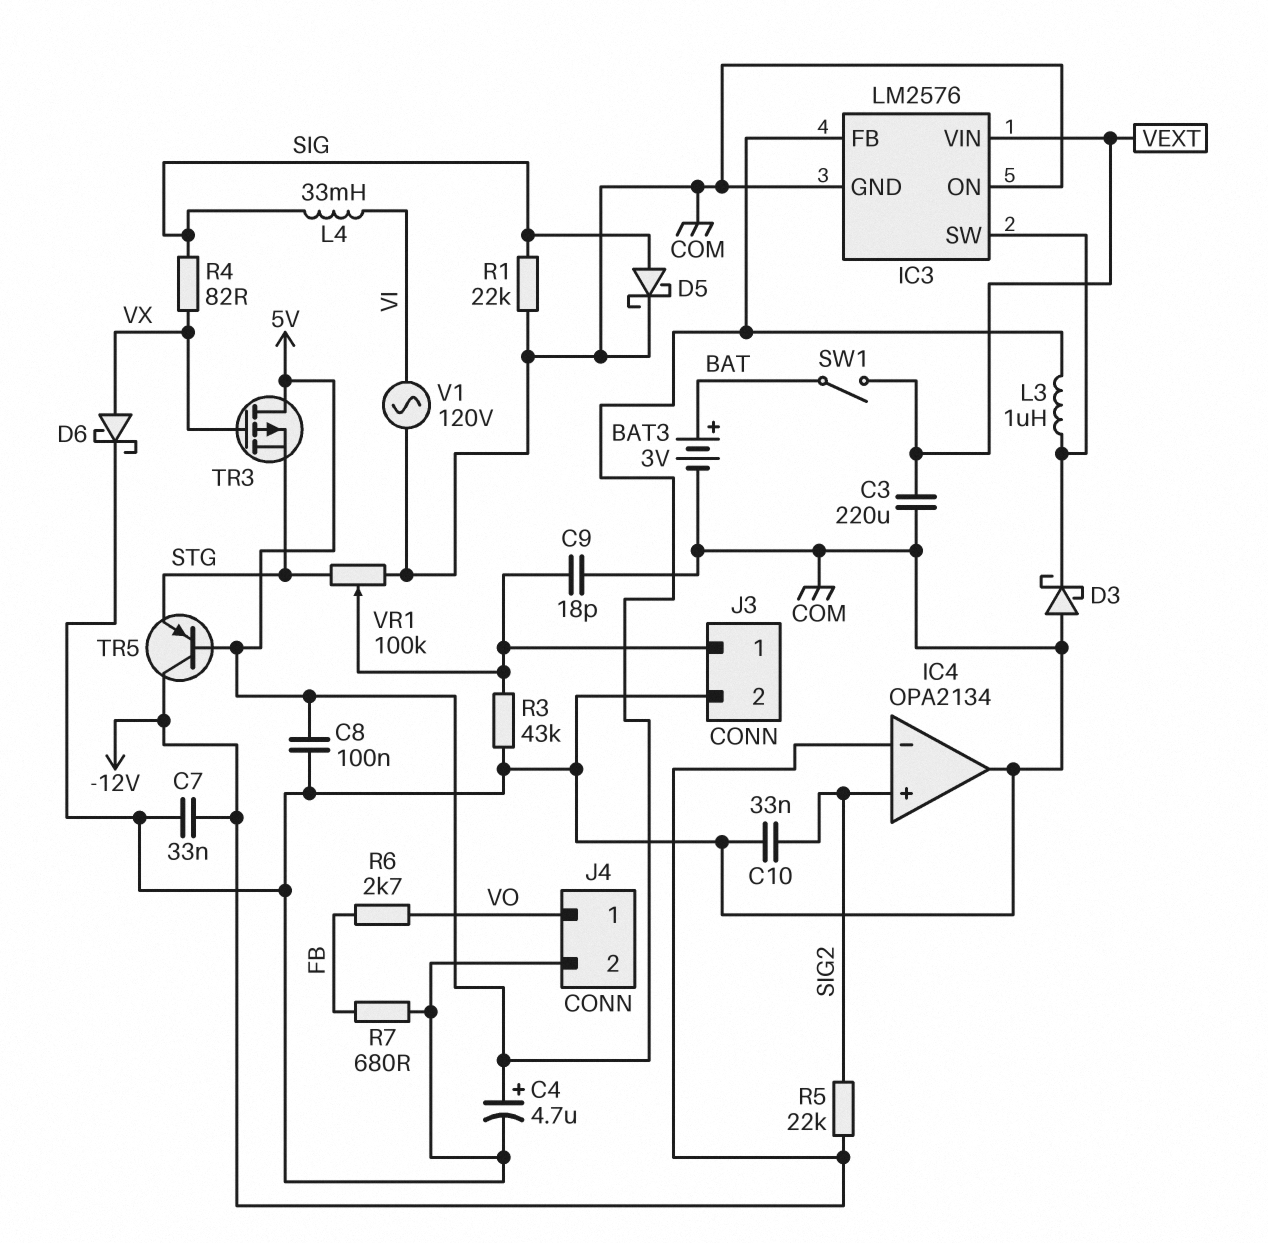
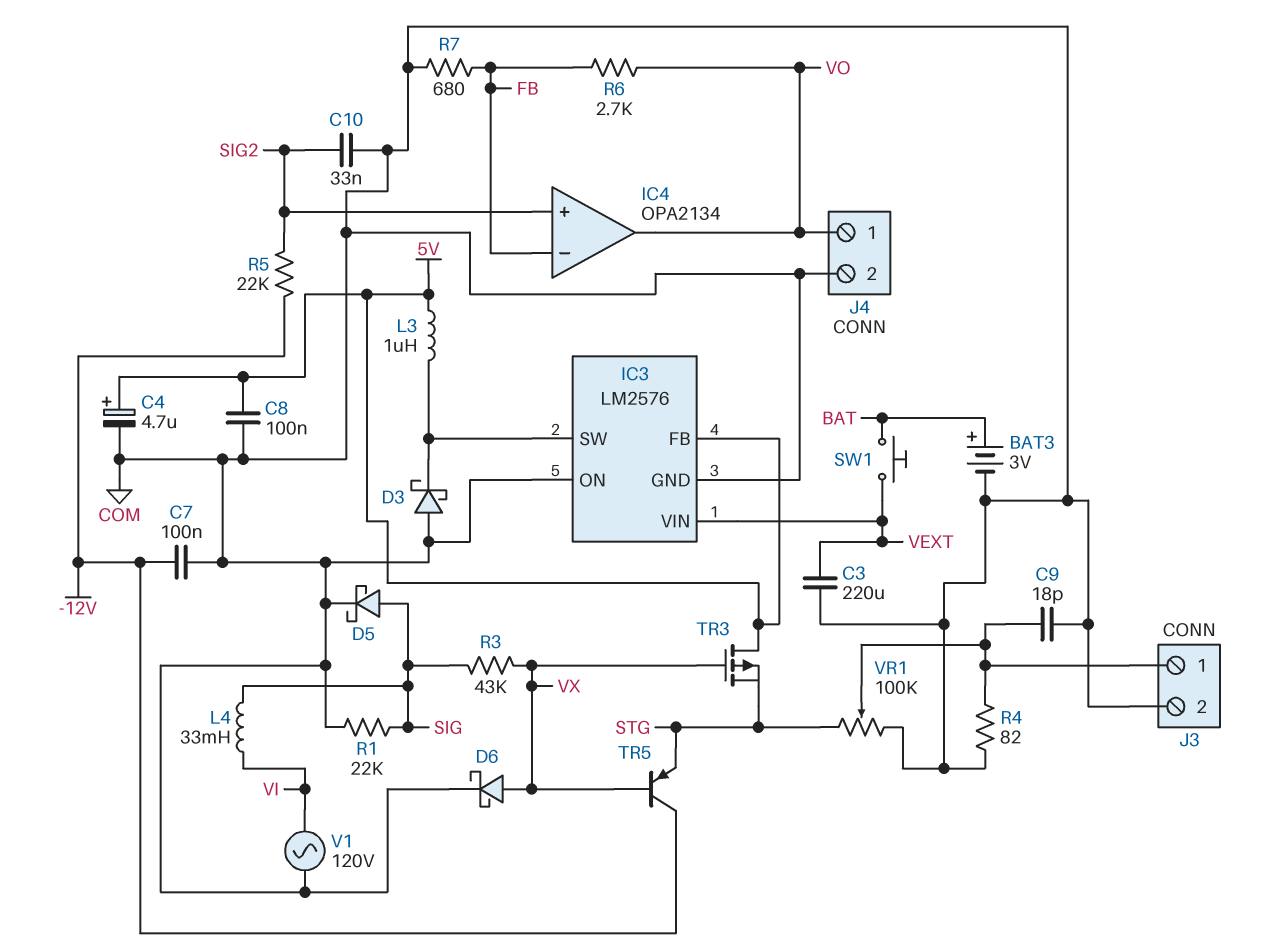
C7: 33nF (-12V, COM) -> 100nF (-12V, COM)
IC4 pin in-: -12V -> FB
IC4 pin out: COM -> VO
R3: 43k (COM, J3/1) -> 43k (SIG, VX)
R4: 82 (SIG, VX) -> 82 (COM, J3/1)
SW1: switch (BAT, VEXT) -> button (BAT, VEXT)
TR5: PNP (B 5V, C -12V, E STG) -> PNP (B VX, C -12V, E STG)

